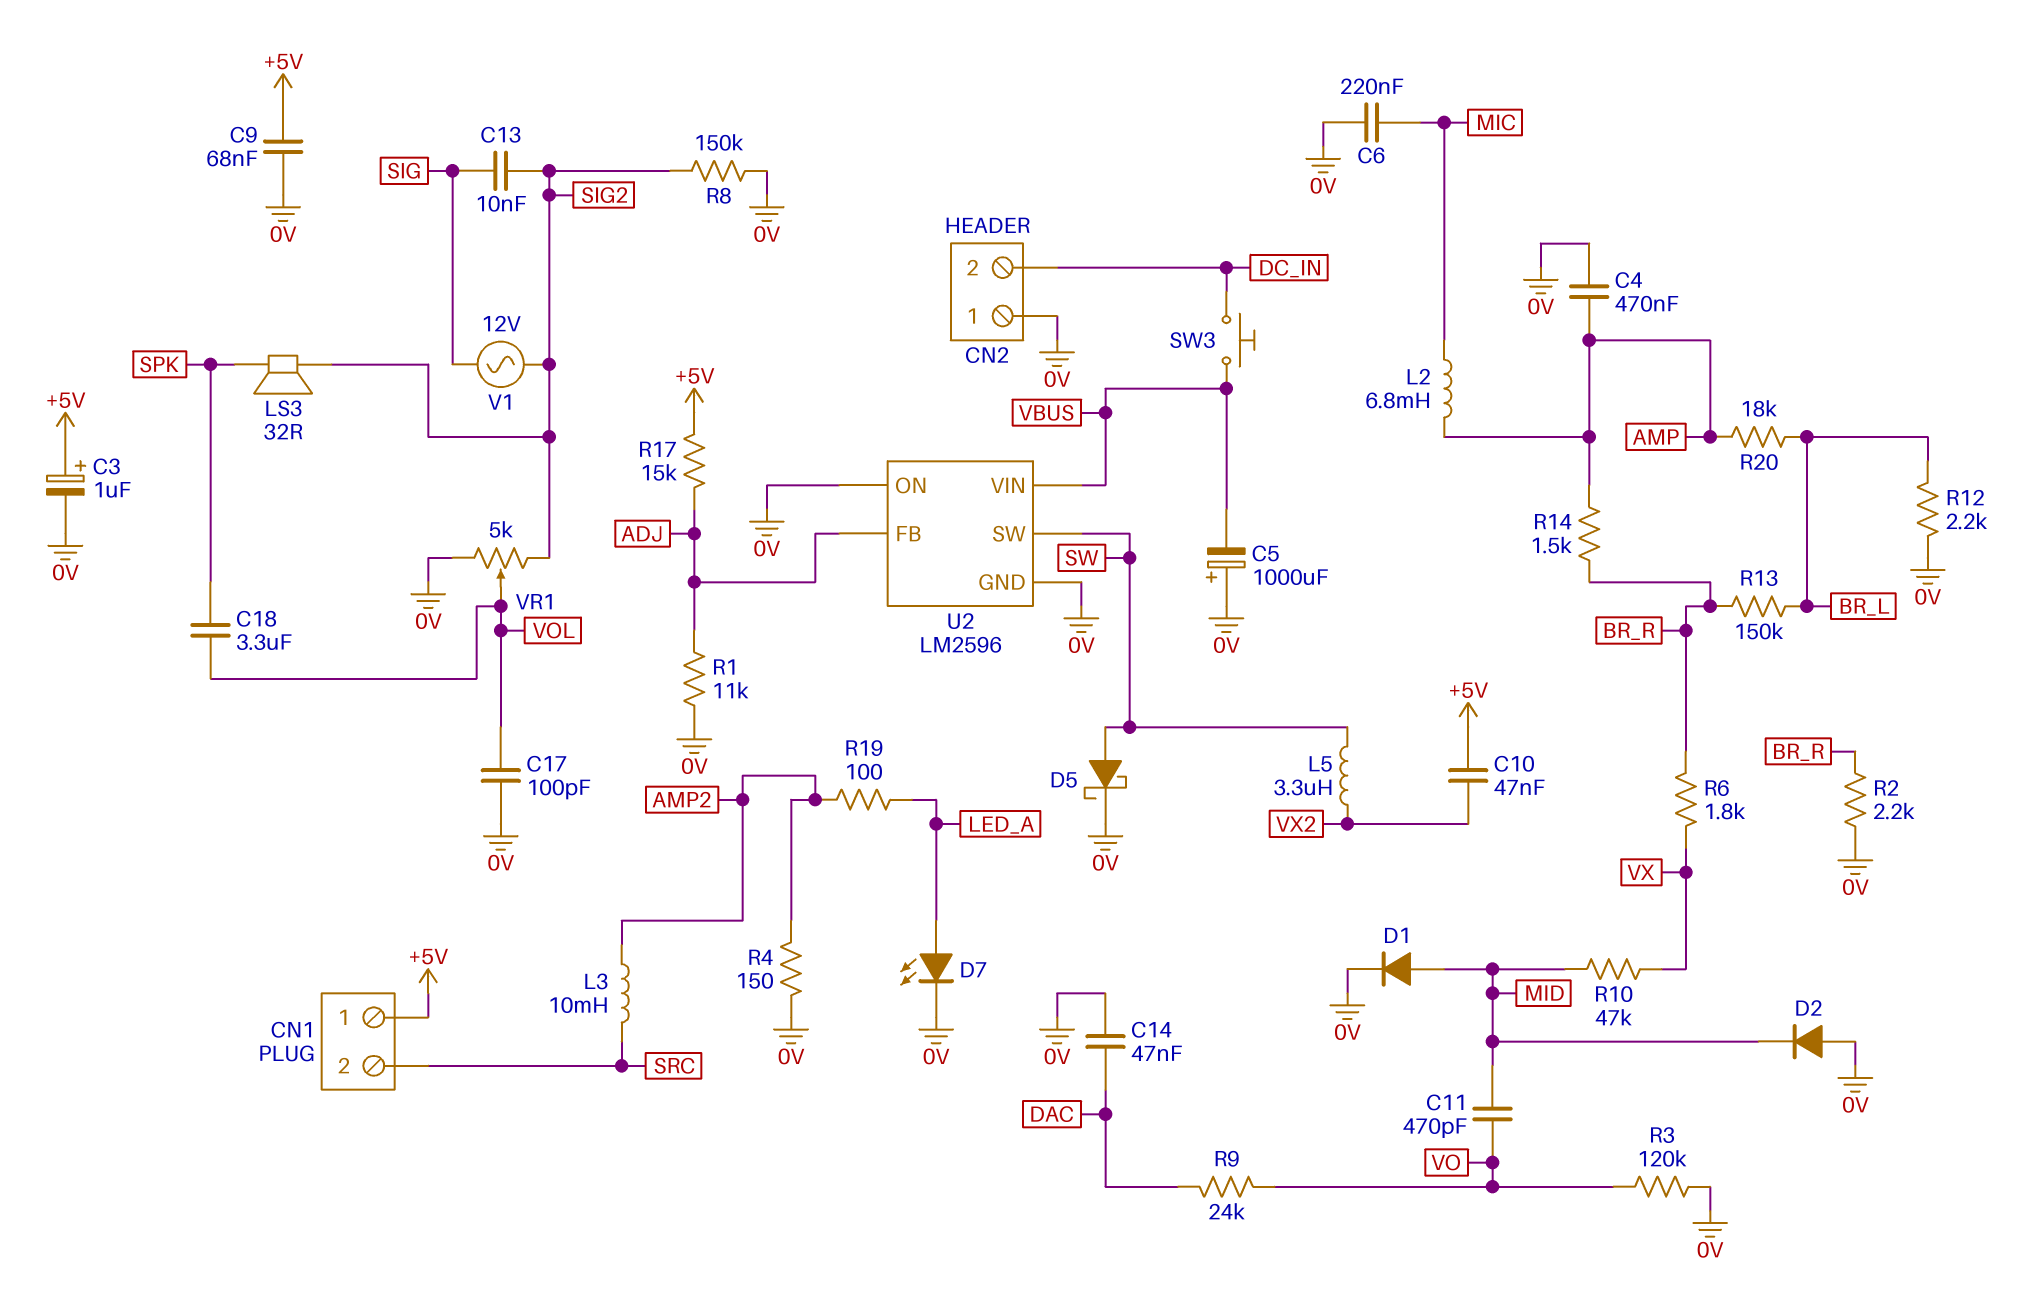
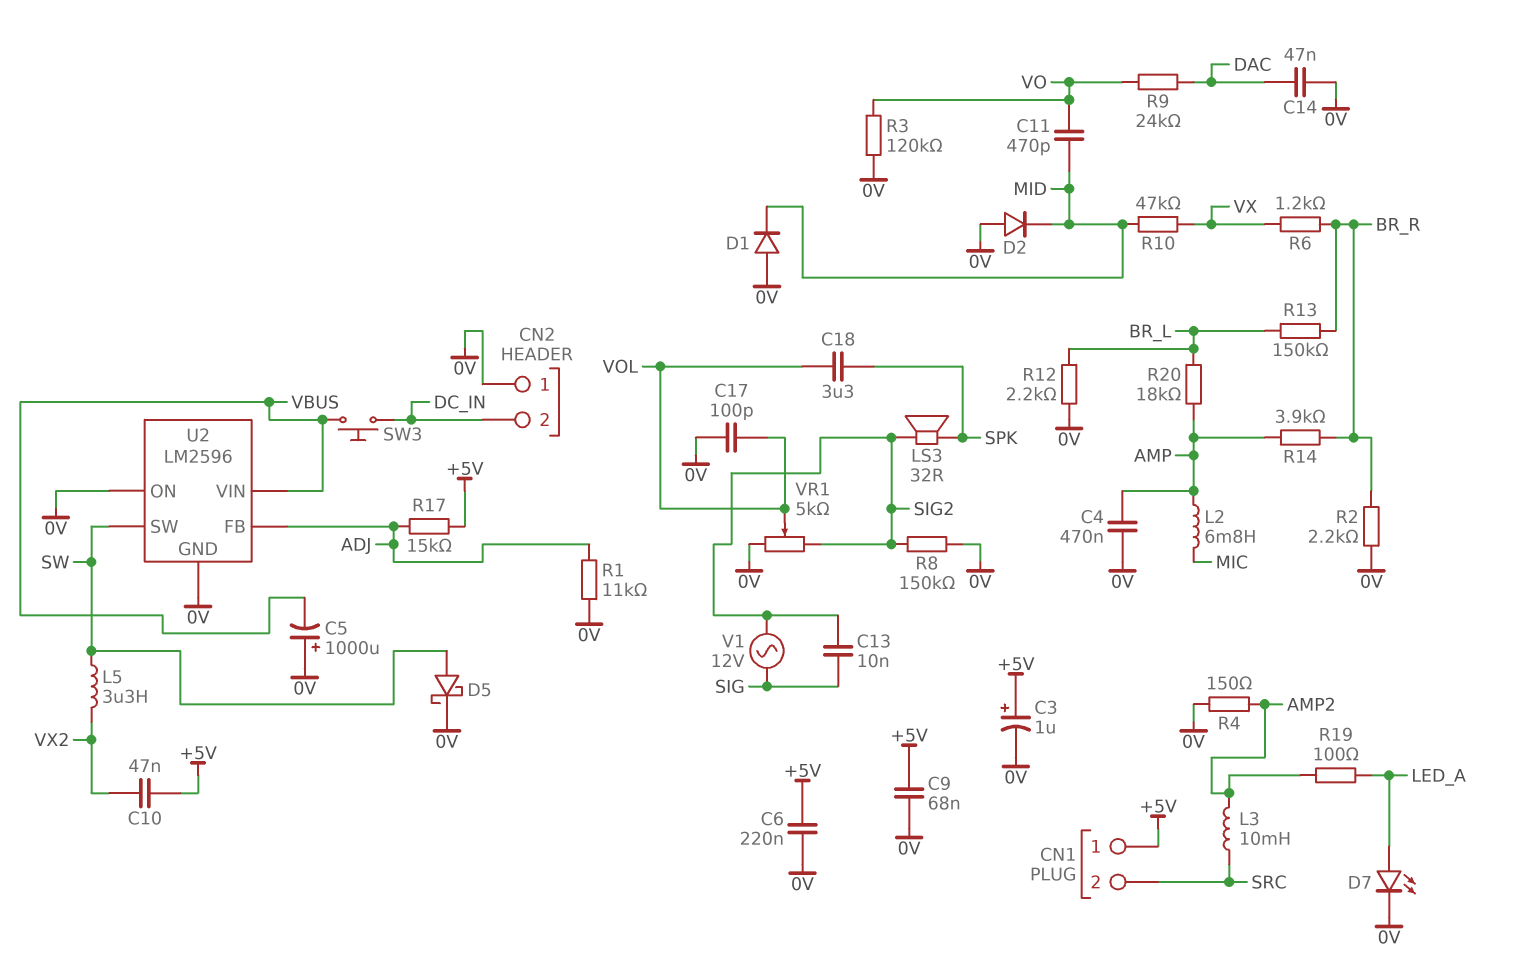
C6: 220nF (0V, MIC) -> 220nF (+5V, 0V)
D1: diode (A MID, K 0V) -> diode (A 0V, K MID)
R6: 1.8k (BR_R, VX) -> 1.2k (BR_R, VX)
R14: 1.5k (AMP, BR_R) -> 3.9k (AMP, BR_R)

